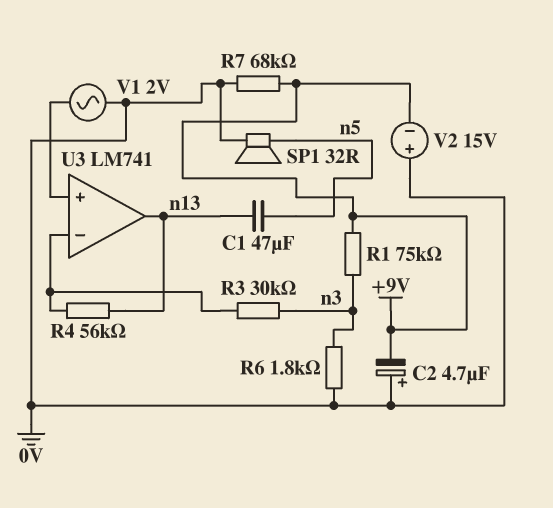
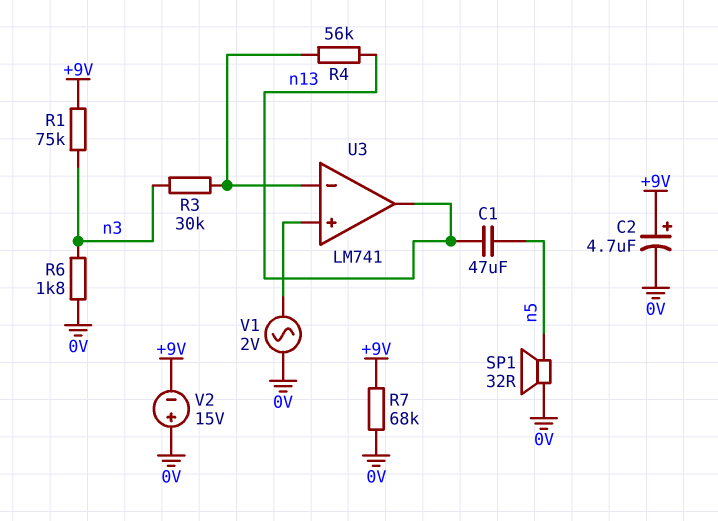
C2: 4.7uF (plus 0V, minus +9V) -> 4.7uF (plus +9V, minus 0V)

